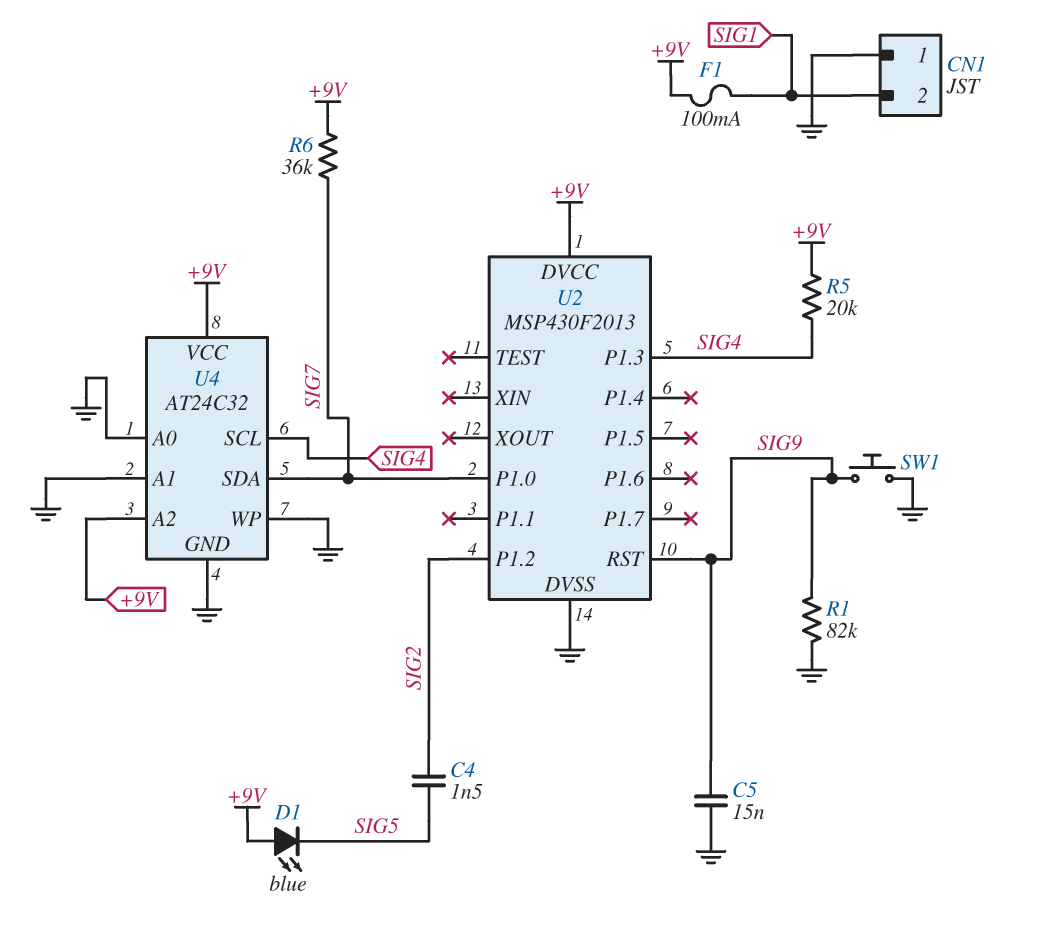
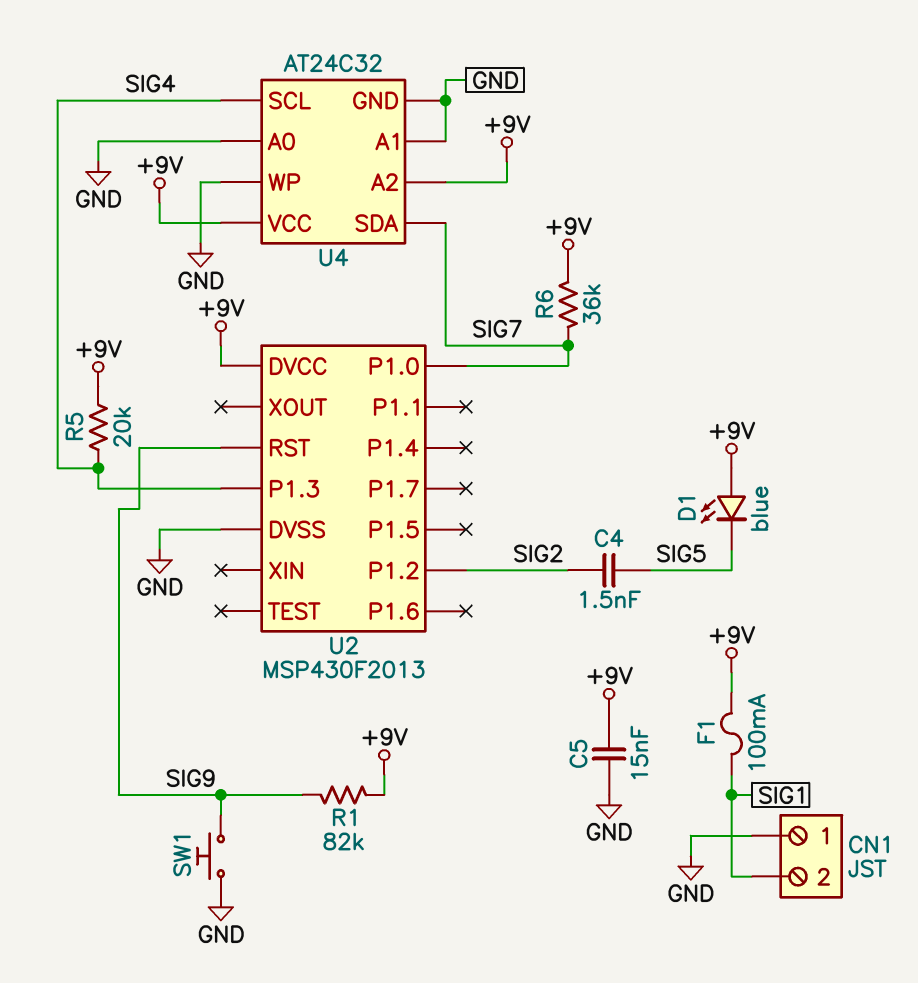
C5: 15nF (GND, SIG9) -> 15nF (+9V, GND)
R1: 82k (GND, SIG9) -> 82k (+9V, SIG9)

